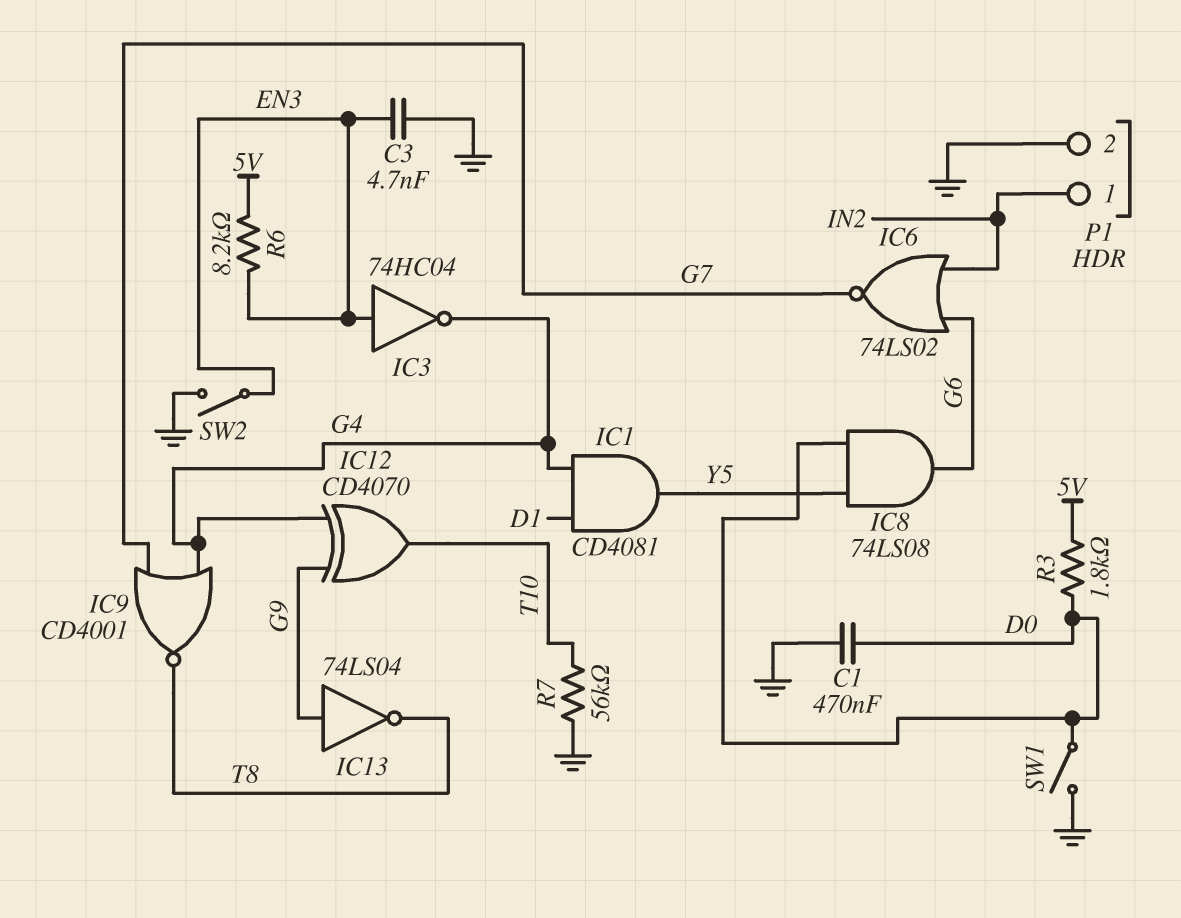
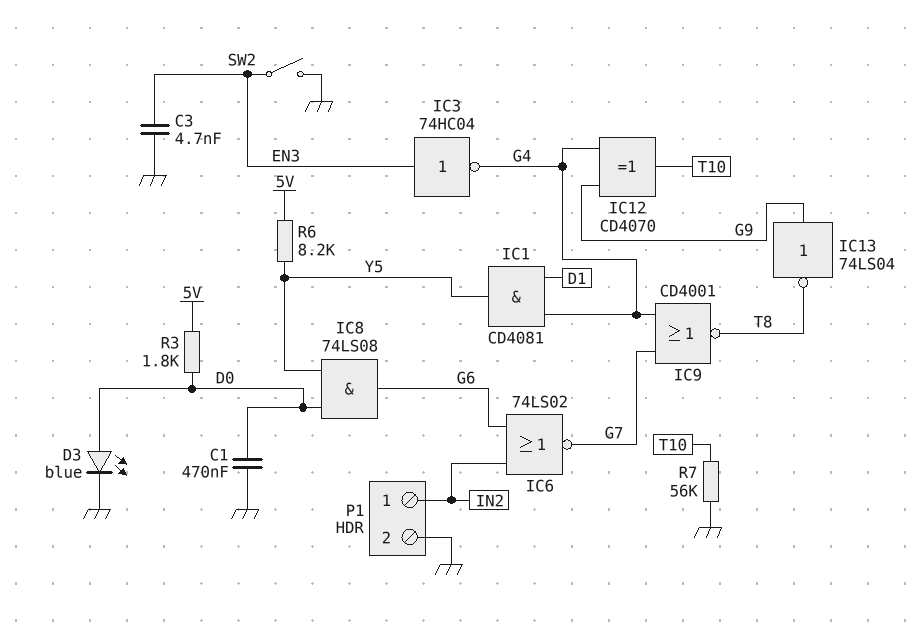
D3: none -> LED blue (A D0, K GND)
R6: 8.2k (5V, EN3) -> 8.2k (5V, Y5)
SW1: switch (D0, GND) -> none

